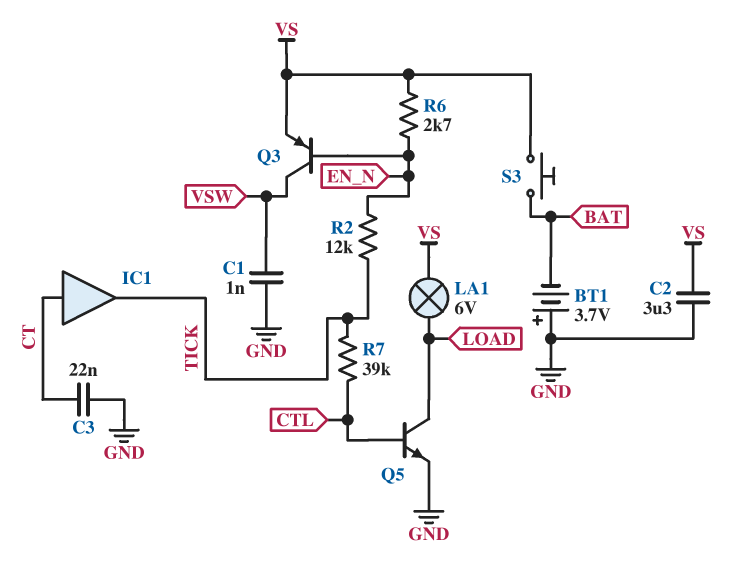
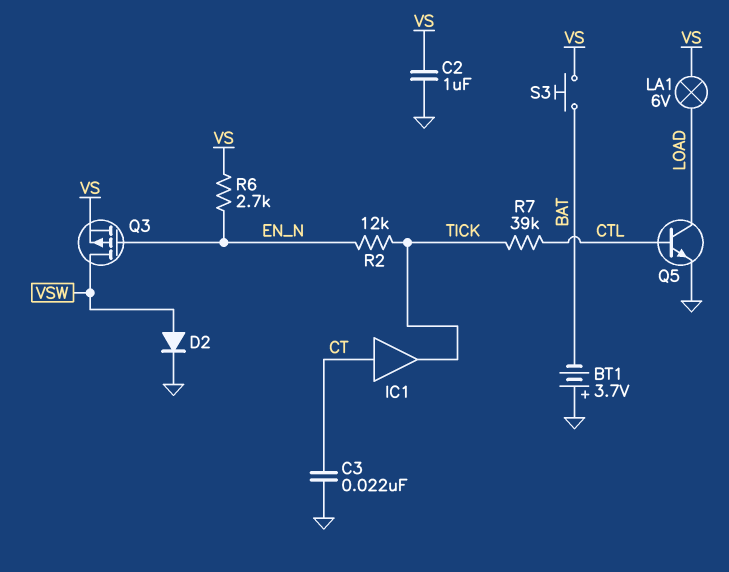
C1: 1nF (GND, VSW) -> none
C2: 3.3uF (GND, VS) -> 1uF (GND, VS)
D2: none -> diode (A VSW, K GND)
Q3: PNP (B EN_N, C VSW, E VS) -> PMOS (G EN_N, D VSW, S VS)

